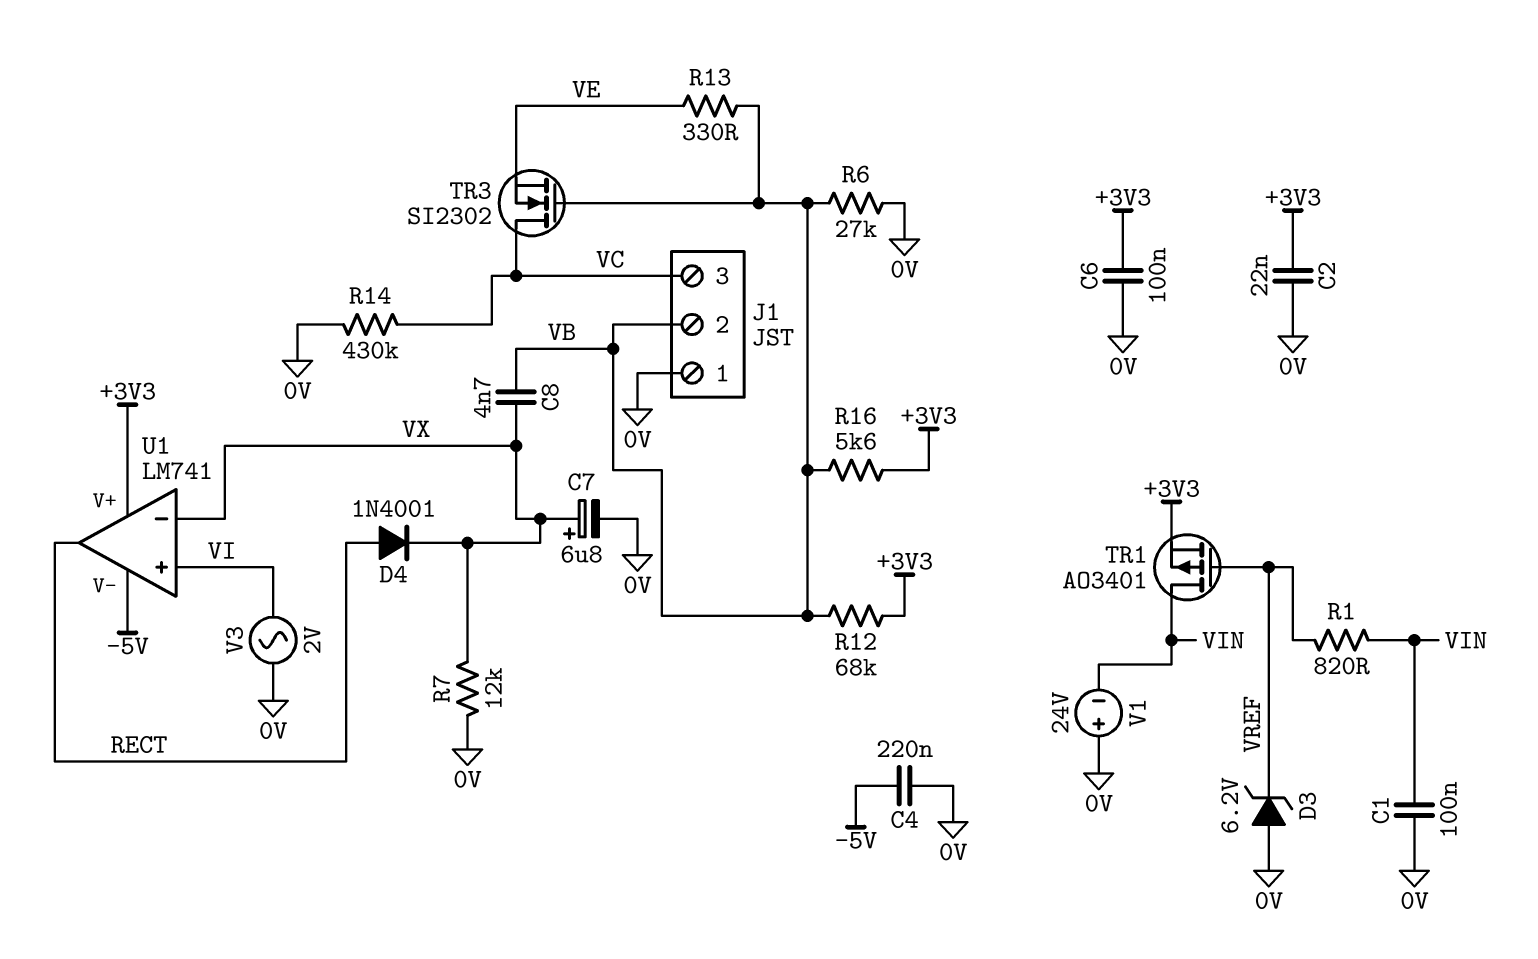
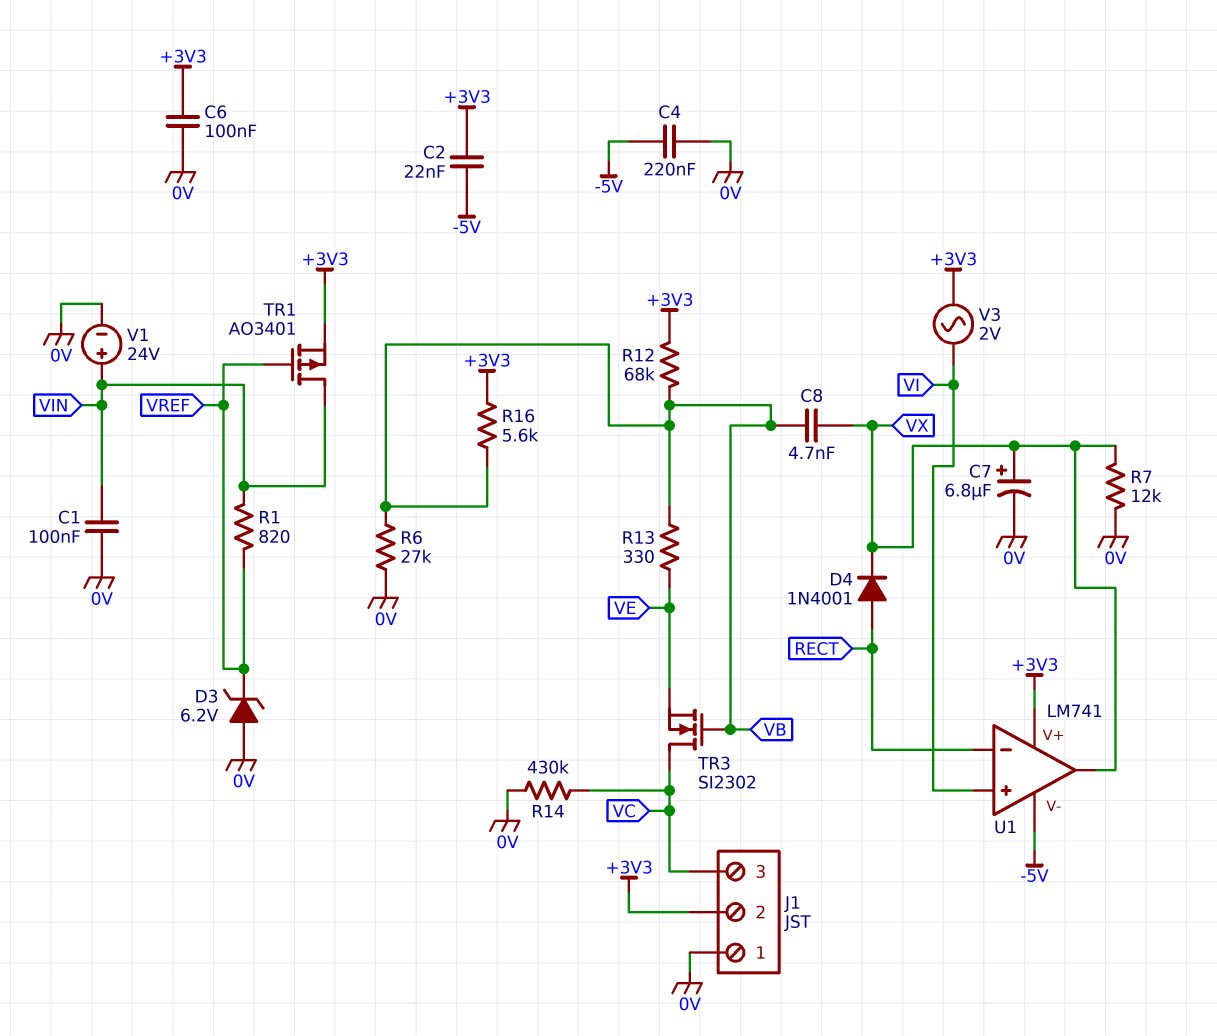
C2: 22nF (+3V3, 0V) -> 22nF (+3V3, -5V)
J1 pin 2: VB -> +3V3
U1 pin in-: VX -> RECT
U1 pin out: RECT -> VX
V1: 24V (plus 0V, minus VIN) -> 24V (plus VIN, minus 0V)
V3: AC 2V (0V, VI) -> AC 2V (+3V3, VI)

